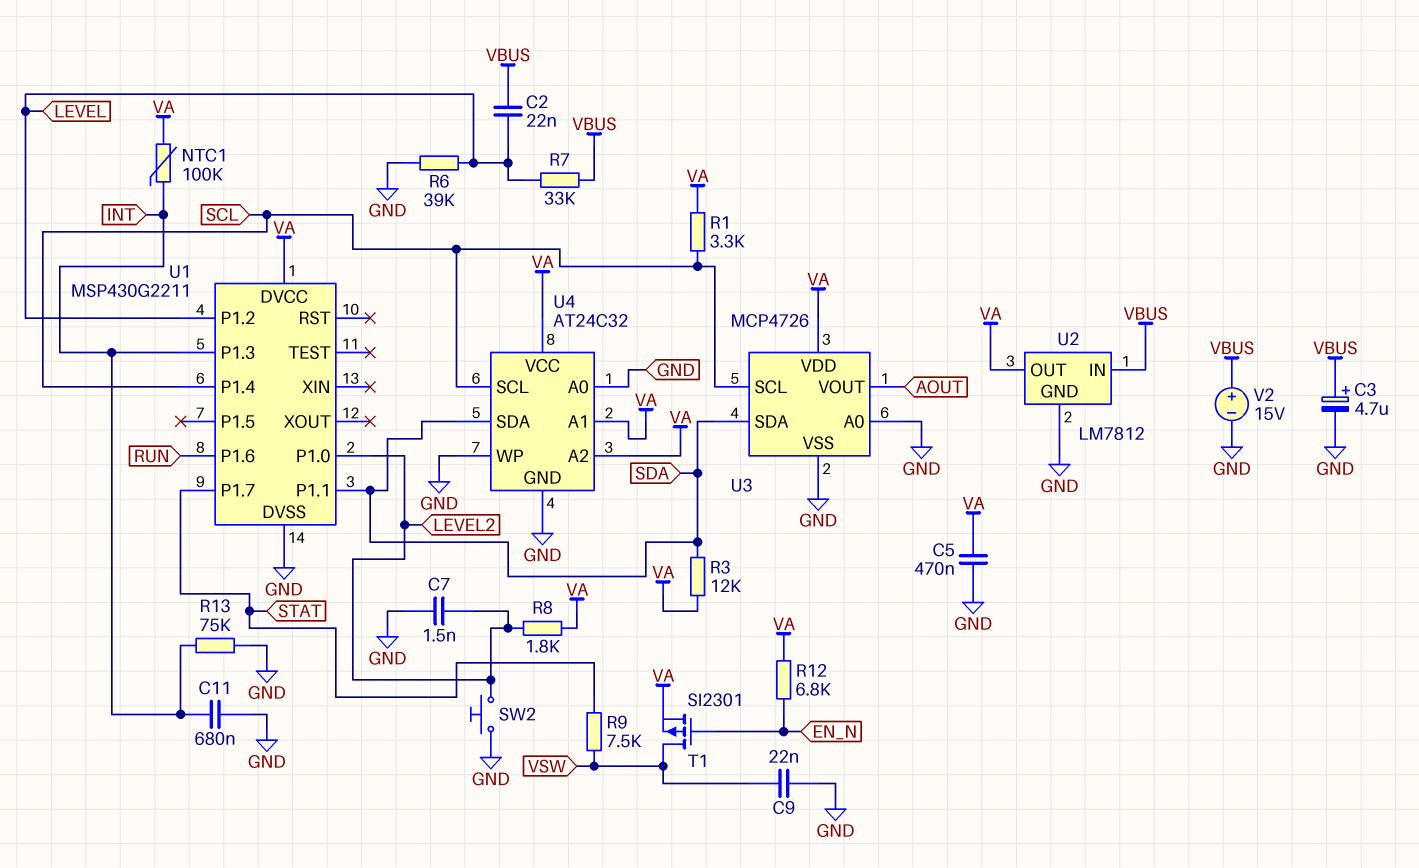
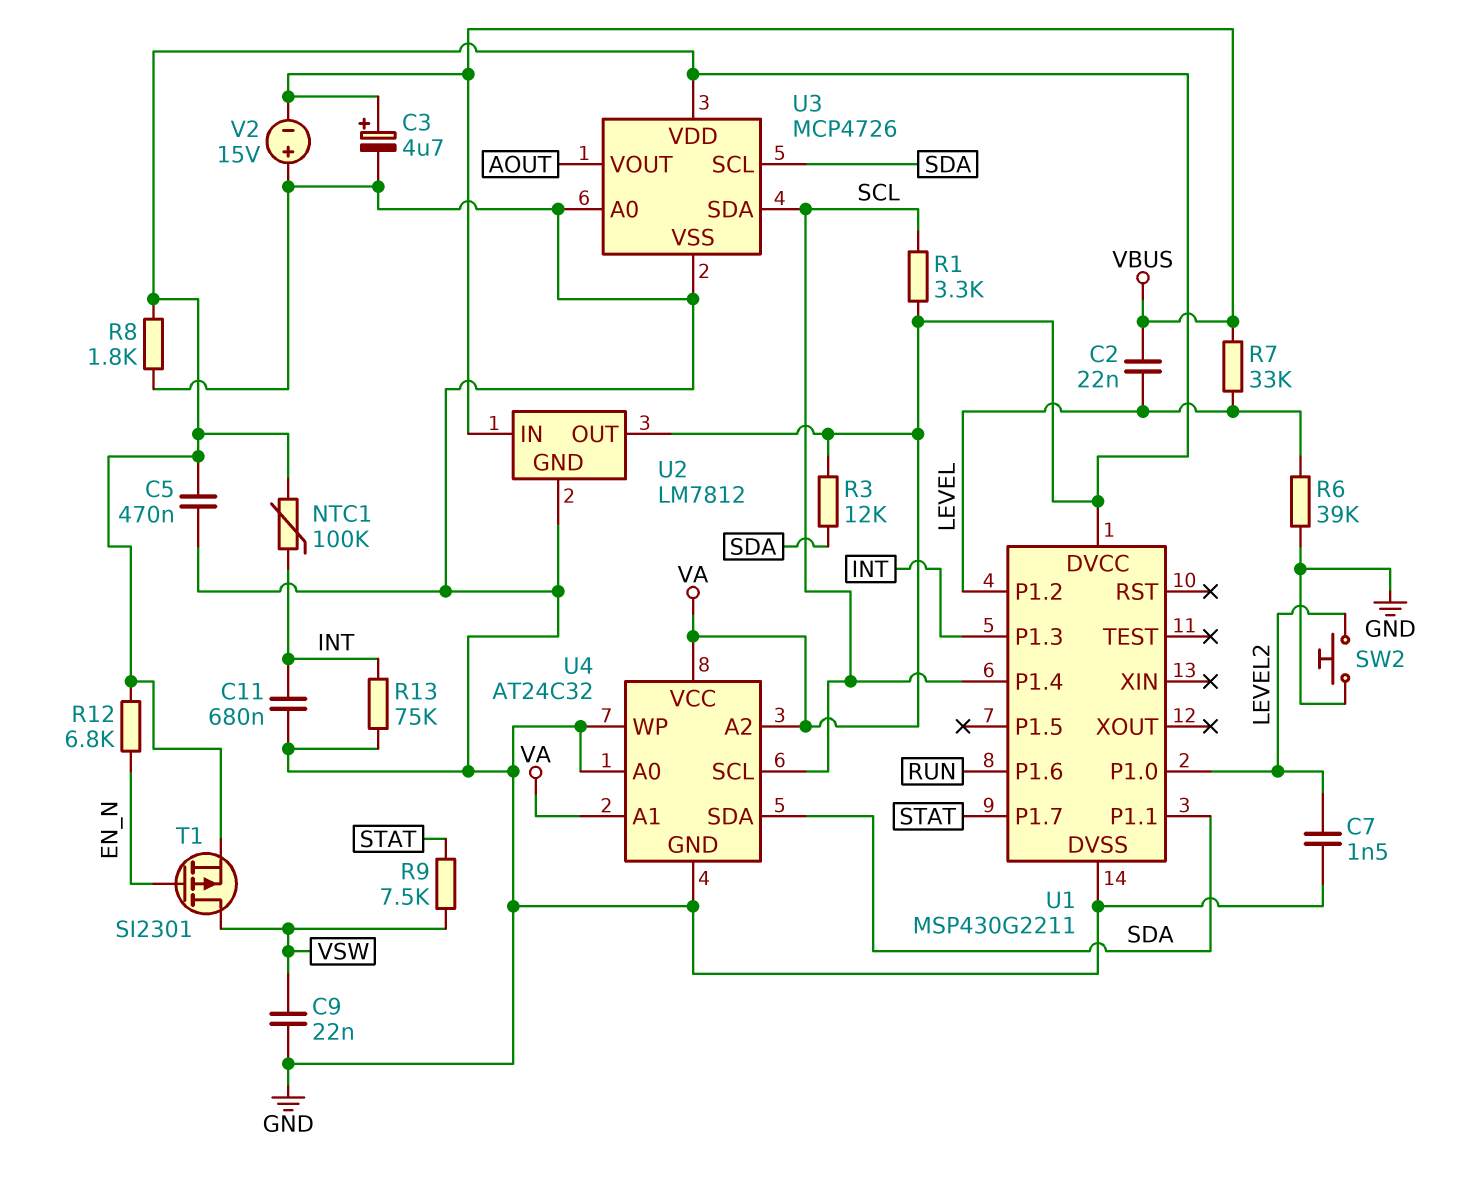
R8: 1.8k (LEVEL2, VA) -> 1.8k (GND, VA)
U3 pin SCL: SCL -> SDA
U3 pin SDA: SDA -> SCL
V2: 15V (plus VBUS, minus GND) -> 15V (plus GND, minus VBUS)

